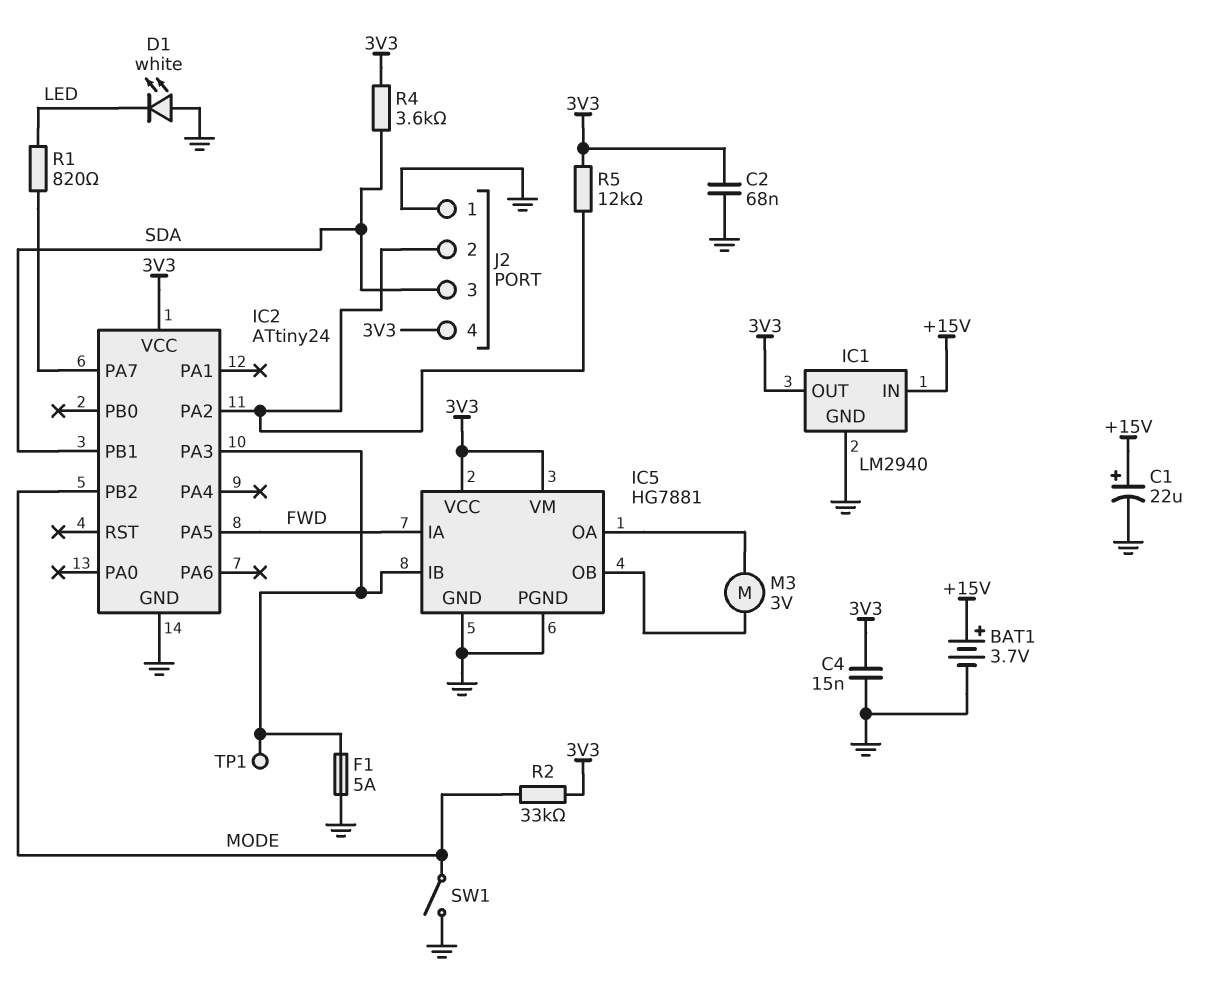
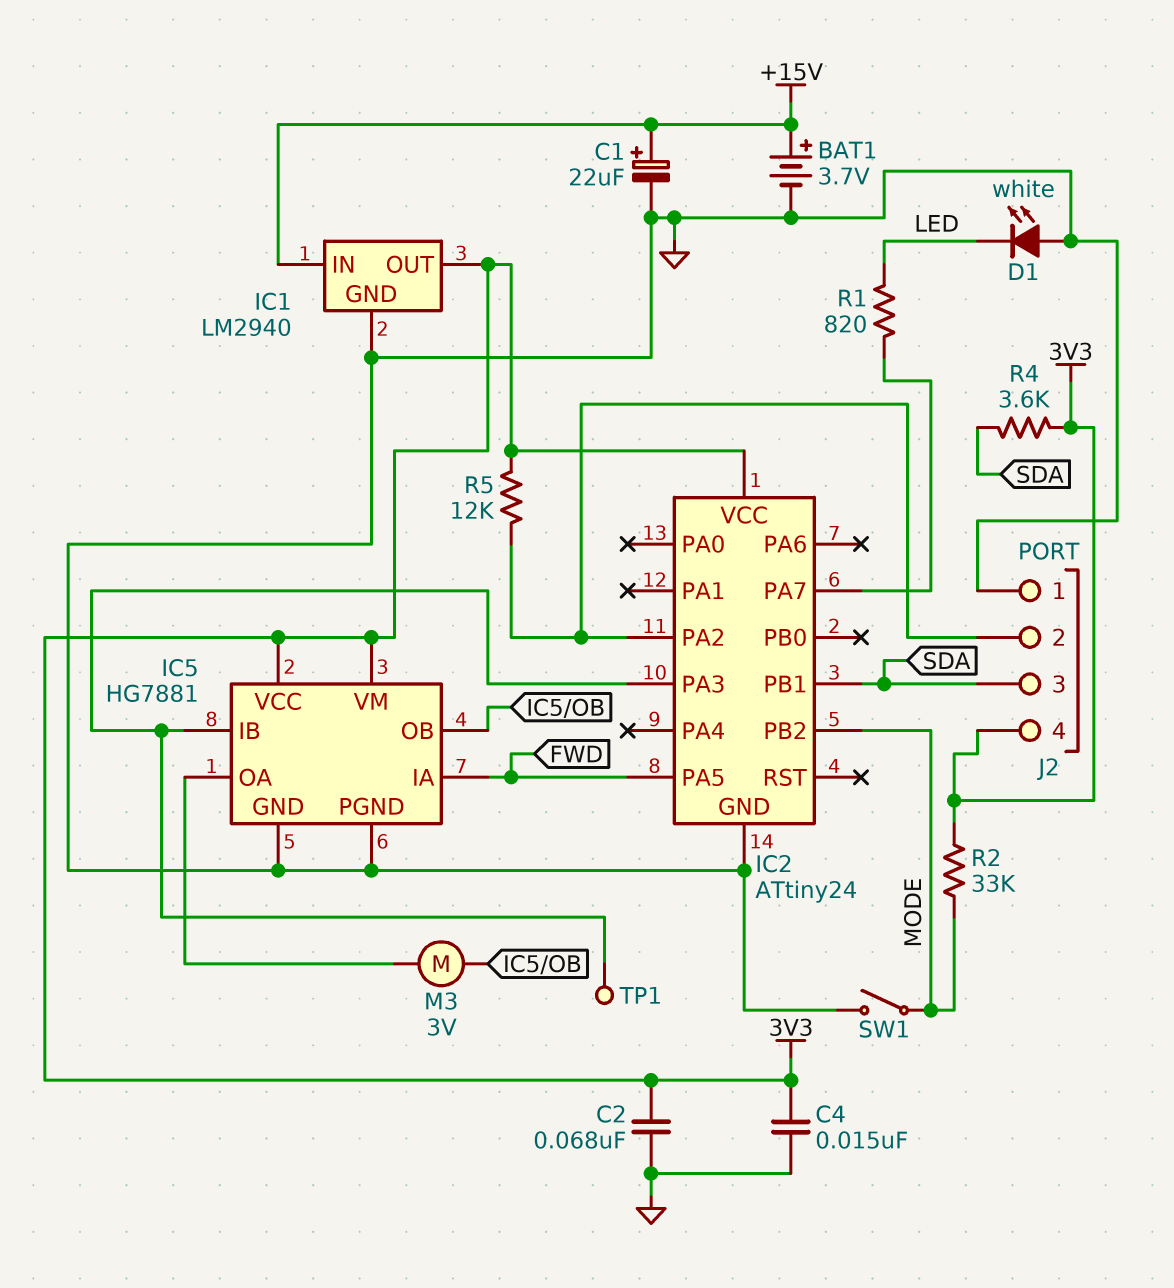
F1: 5A (GND, IC2/PA3) -> none

